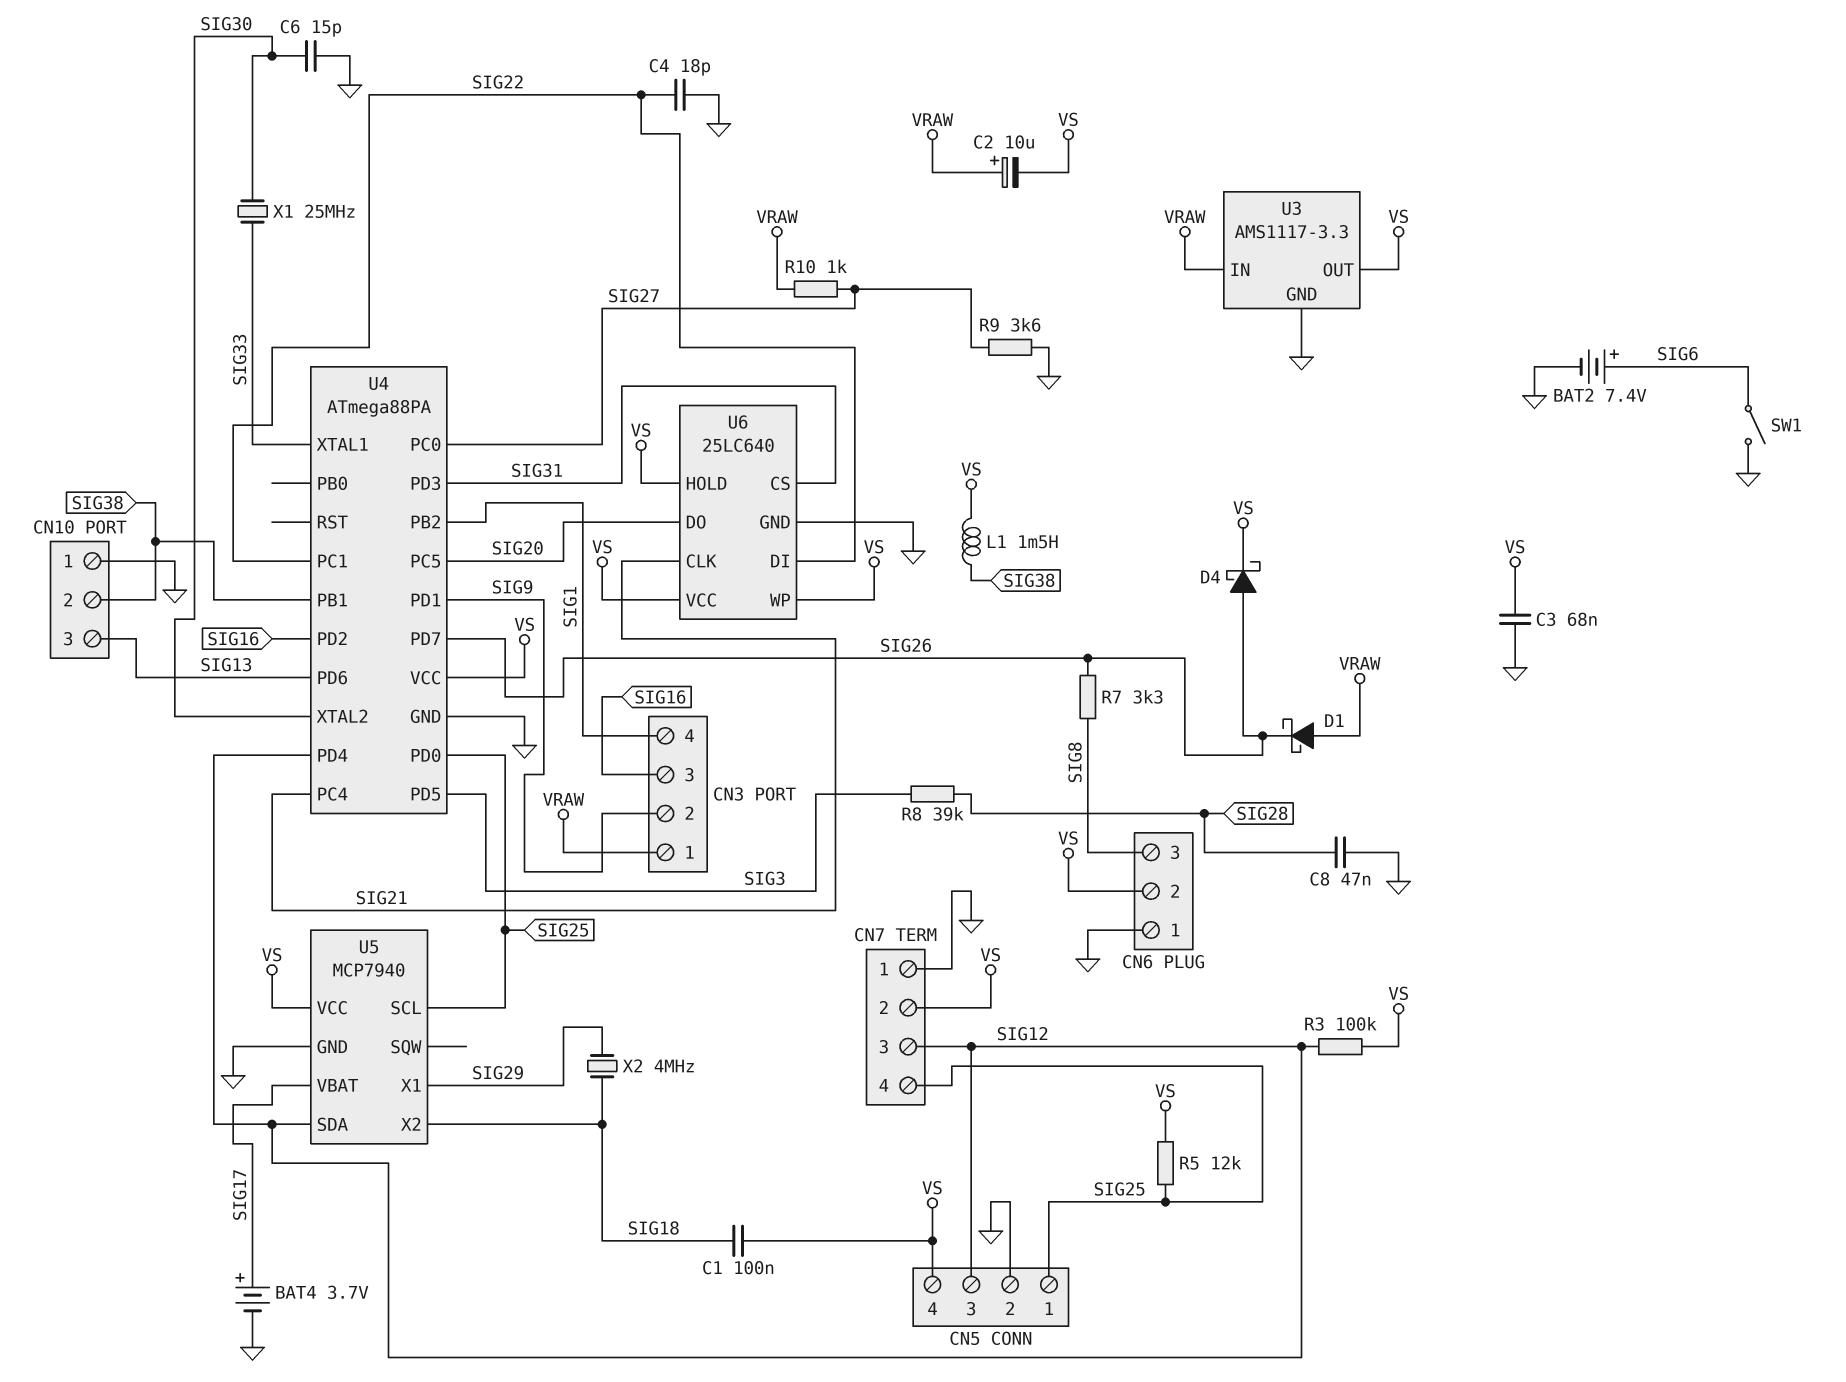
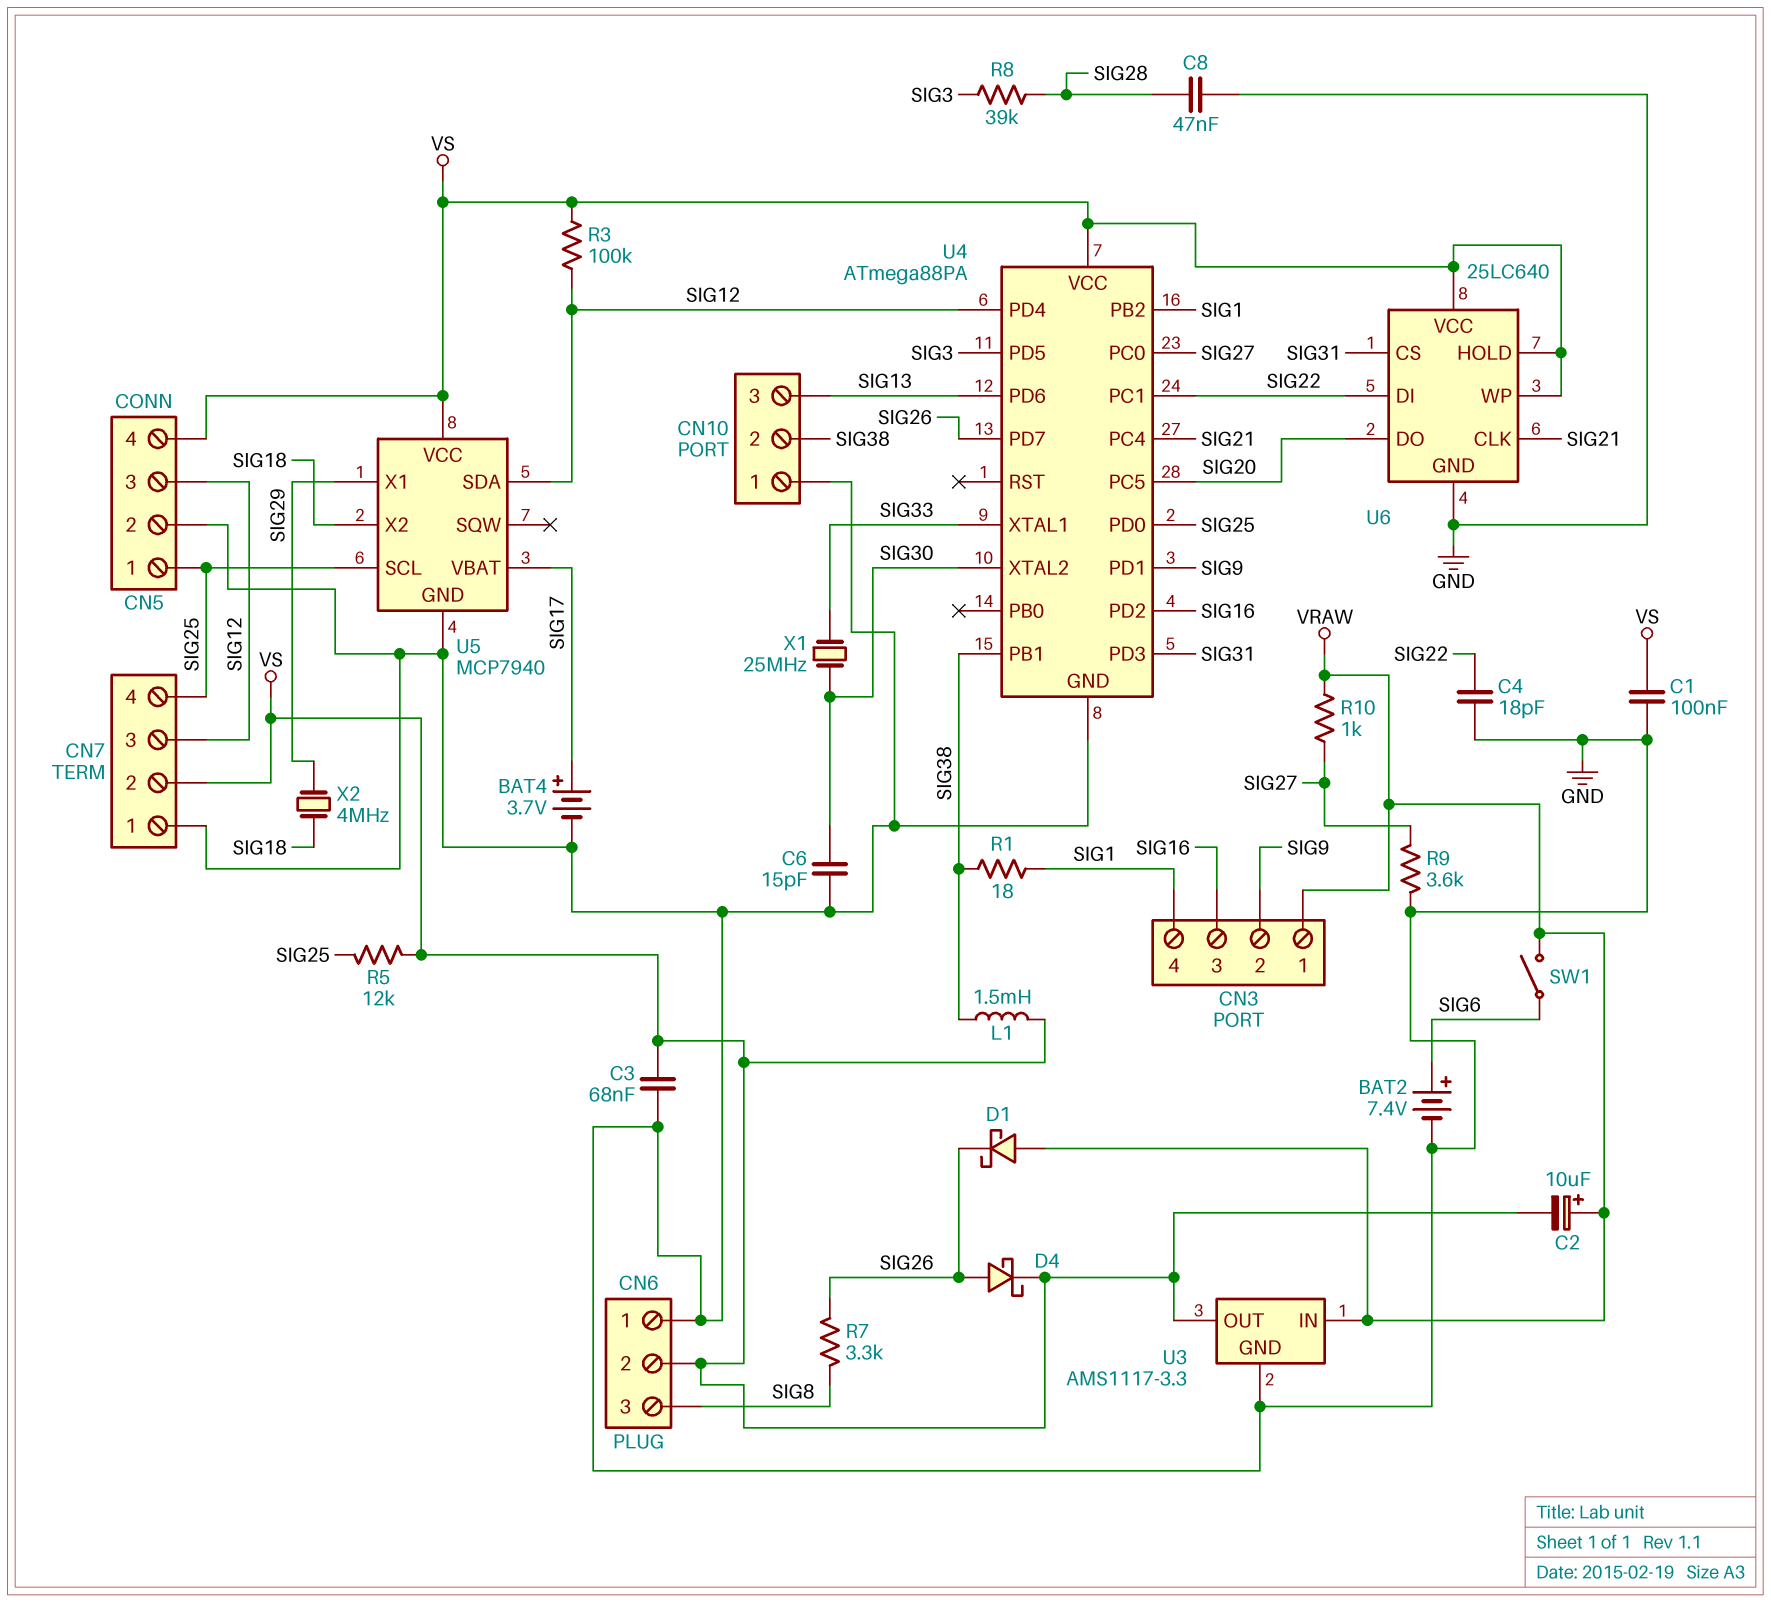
C1: 100nF (SIG18, VS) -> 100nF (GND, VS)
R1: none -> 18 (SIG1, SIG38)
SW1: switch (GND, SIG6) -> switch (SIG6, VRAW)

